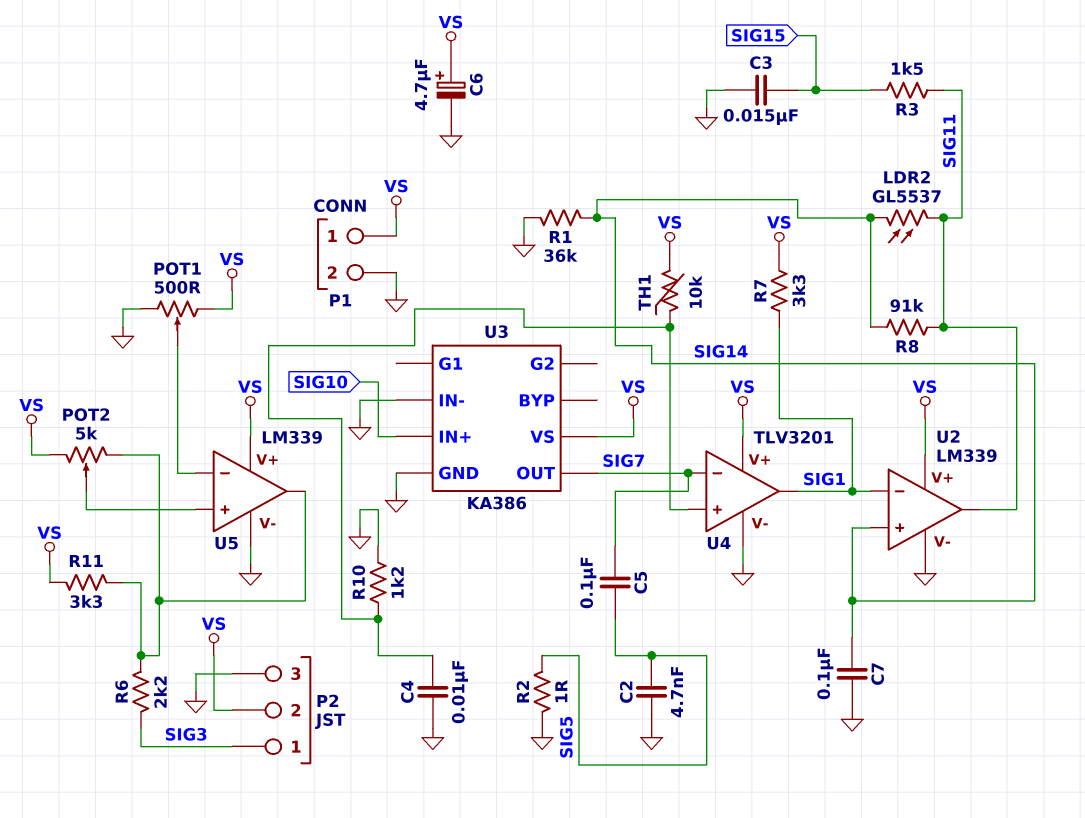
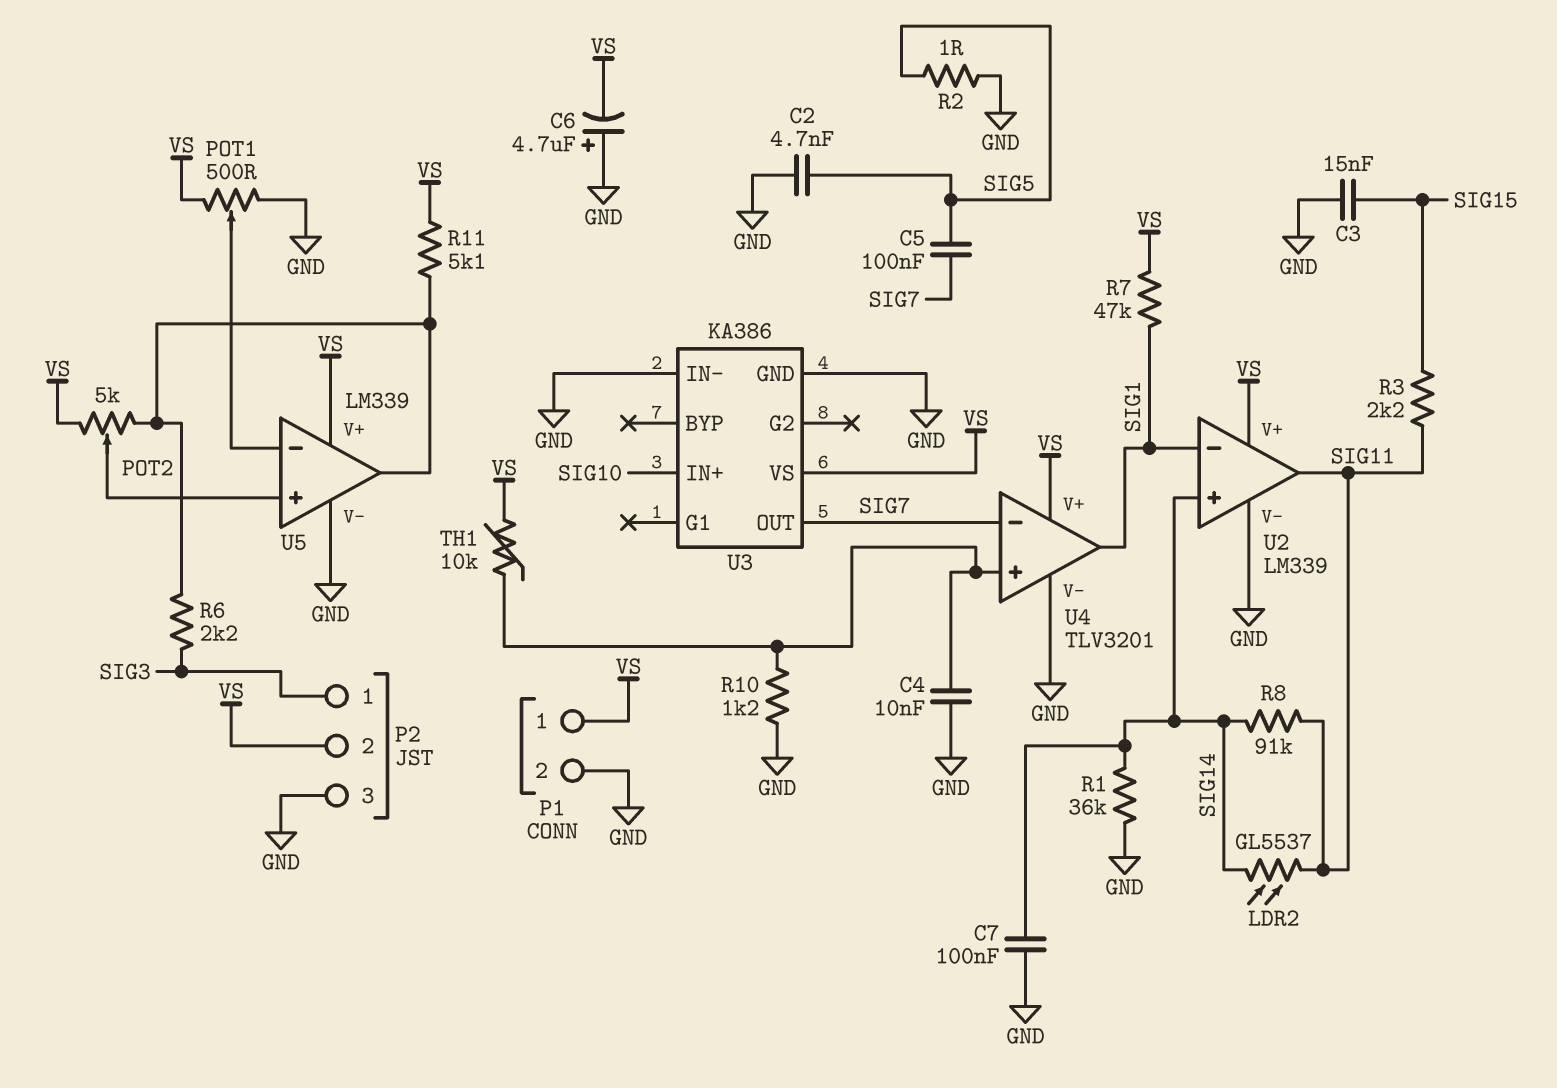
C6: 4.7uF (plus VS, minus GND) -> 4.7uF (plus GND, minus VS)
R3: 1.5k (SIG11, SIG15) -> 2.2k (SIG11, SIG15)
R7: 3.3k (SIG1, VS) -> 47k (SIG1, VS)
R11: 3.3k (U5/out, VS) -> 5.1k (U5/out, VS)

